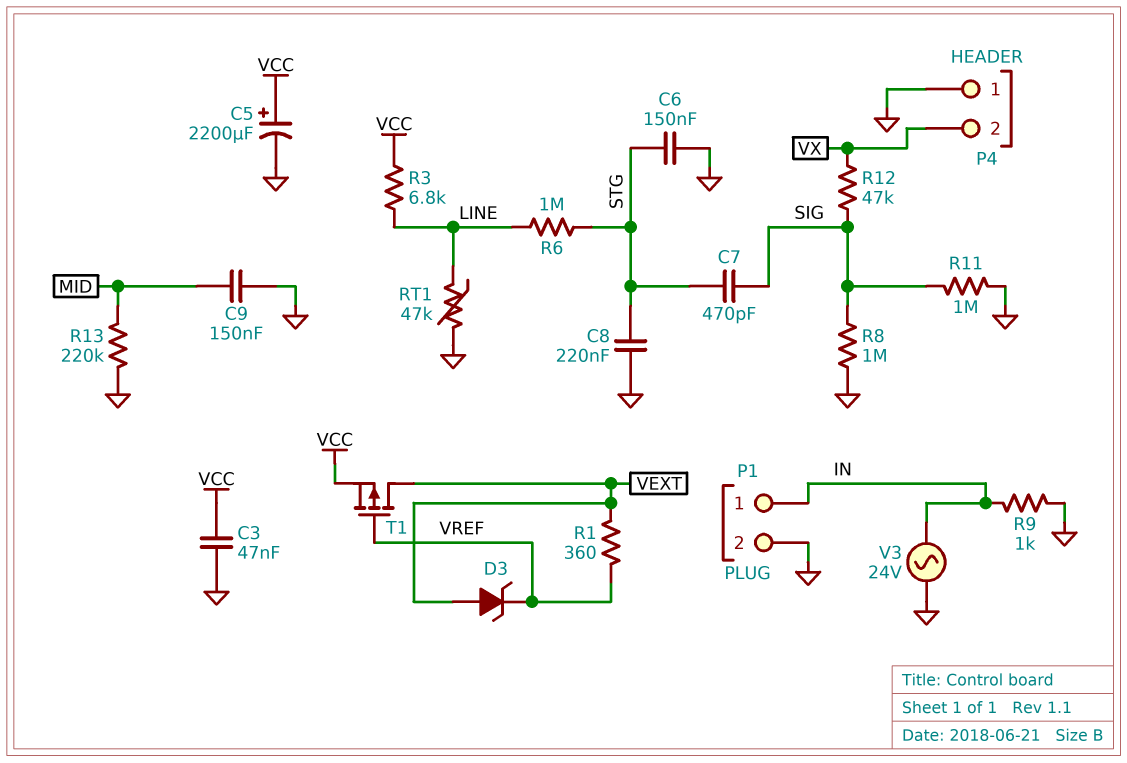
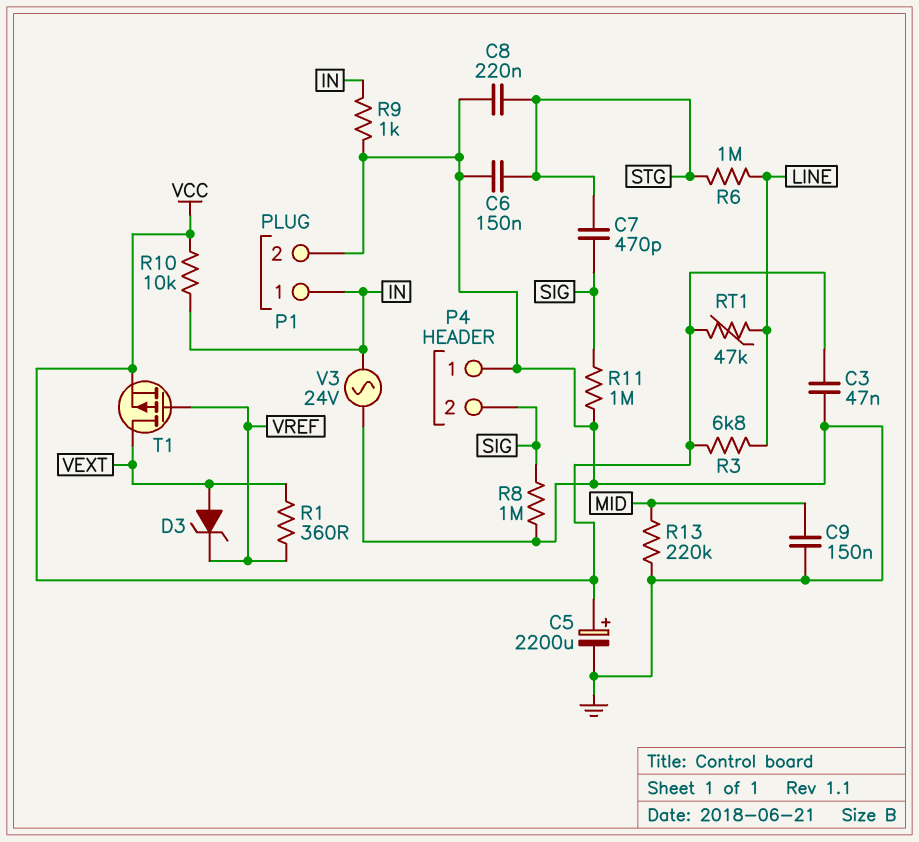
P4 pin 2: VX -> SIG
R10: none -> 10k (IN, VCC)
R12: 47k (SIG, VX) -> none
RT1: 47k (GND, LINE) -> 47k (LINE, VCC)

